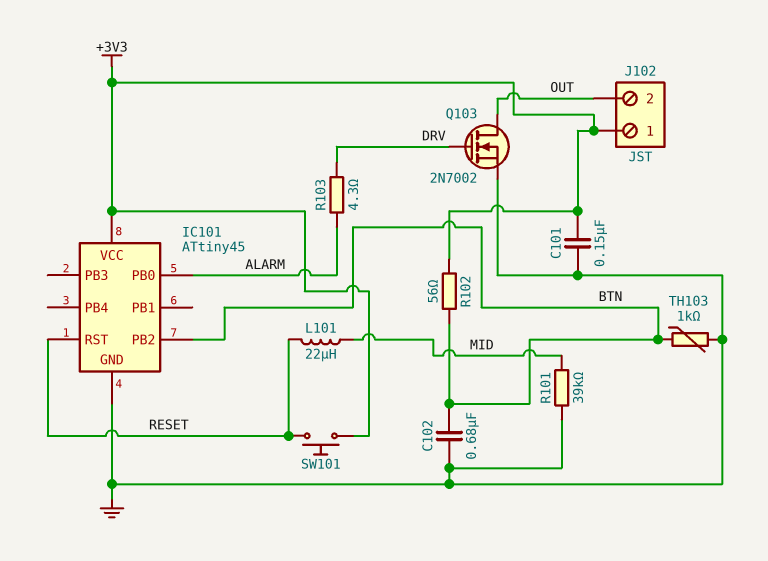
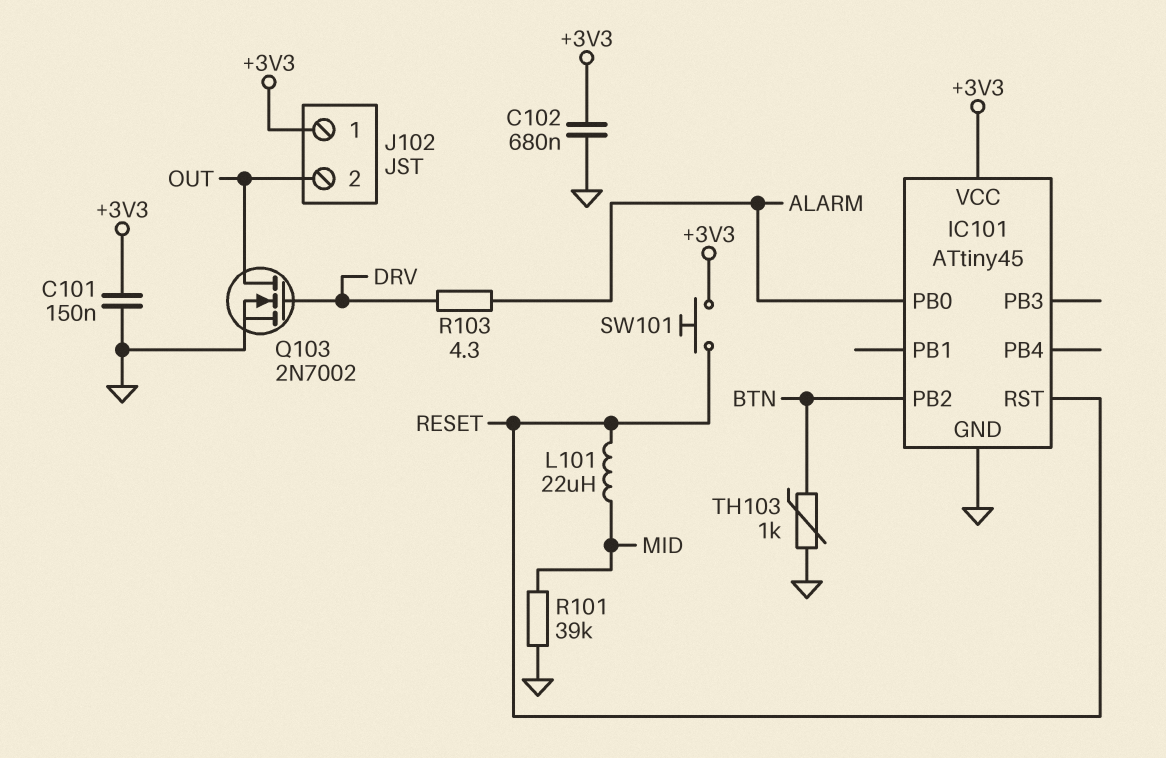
C102: 680nF (BTN, GND) -> 680nF (+3V3, GND)
R102: 56 (+3V3, BTN) -> none

